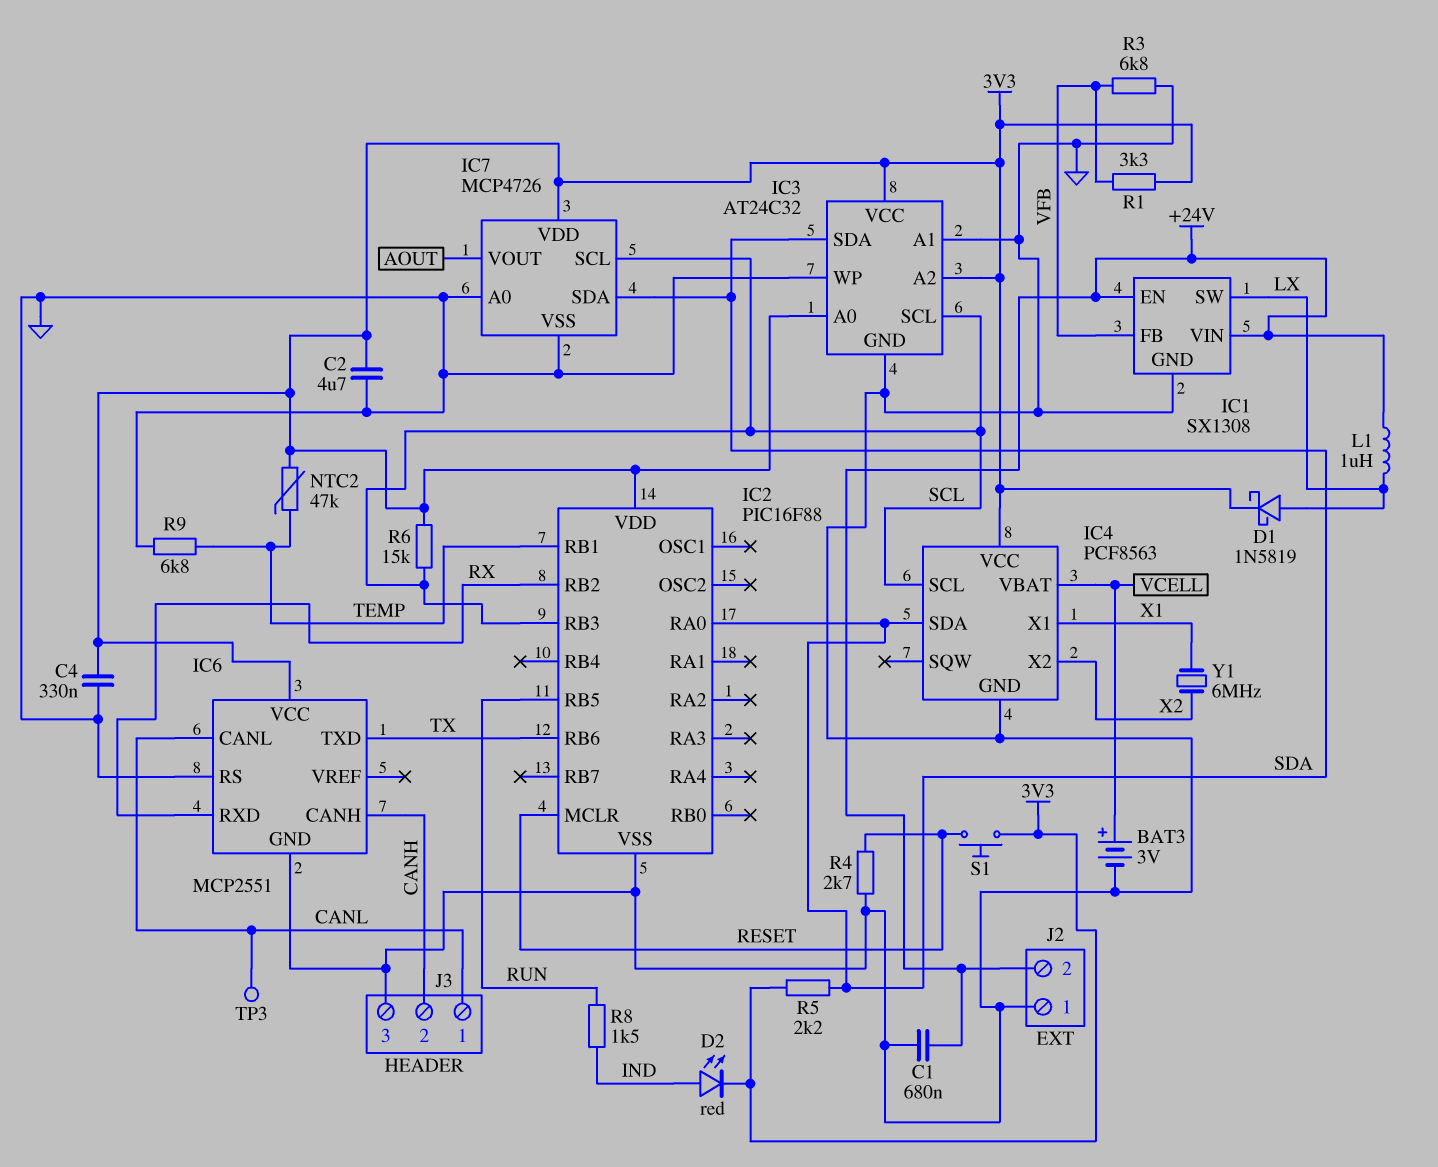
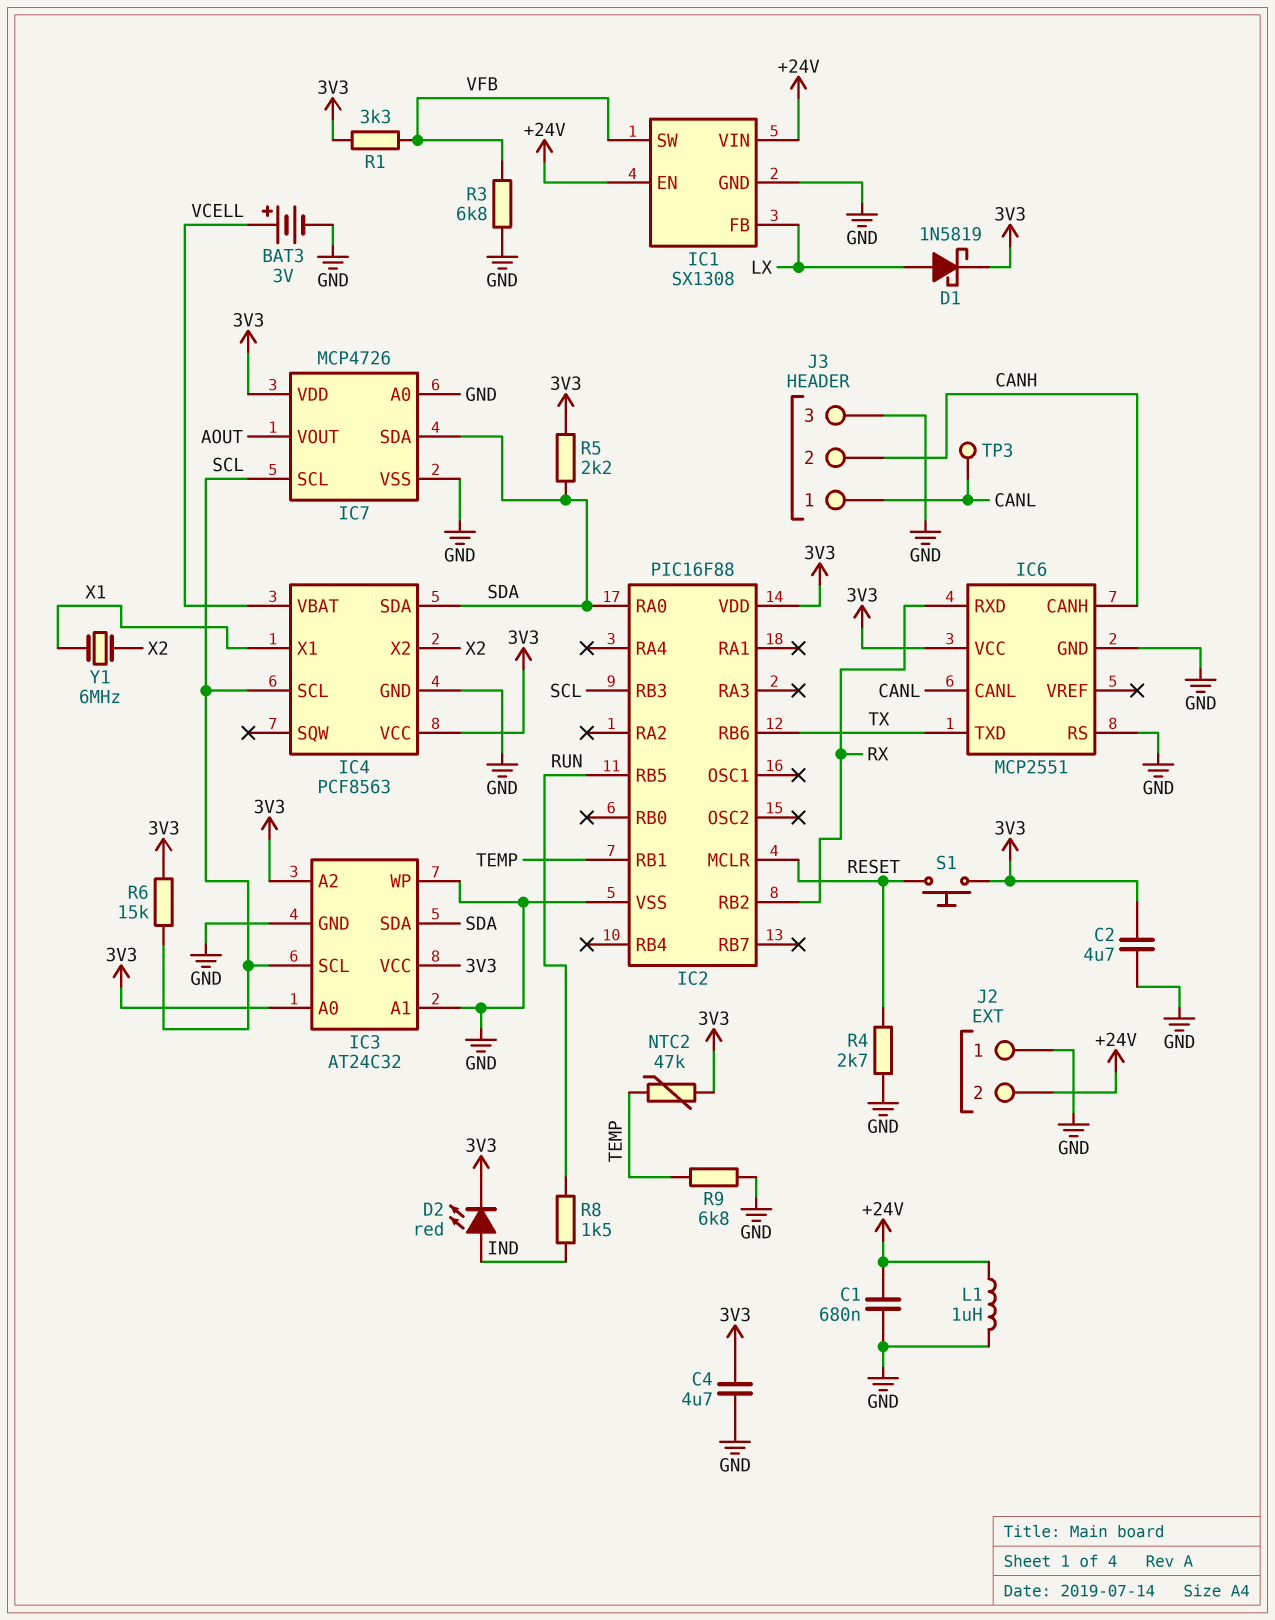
C4: 330nF (3V3, GND) -> 4.7uF (3V3, GND)
IC1 pin FB: VFB -> LX
IC1 pin SW: LX -> VFB
L1: 1uH (+24V, LX) -> 1uH (+24V, GND)

